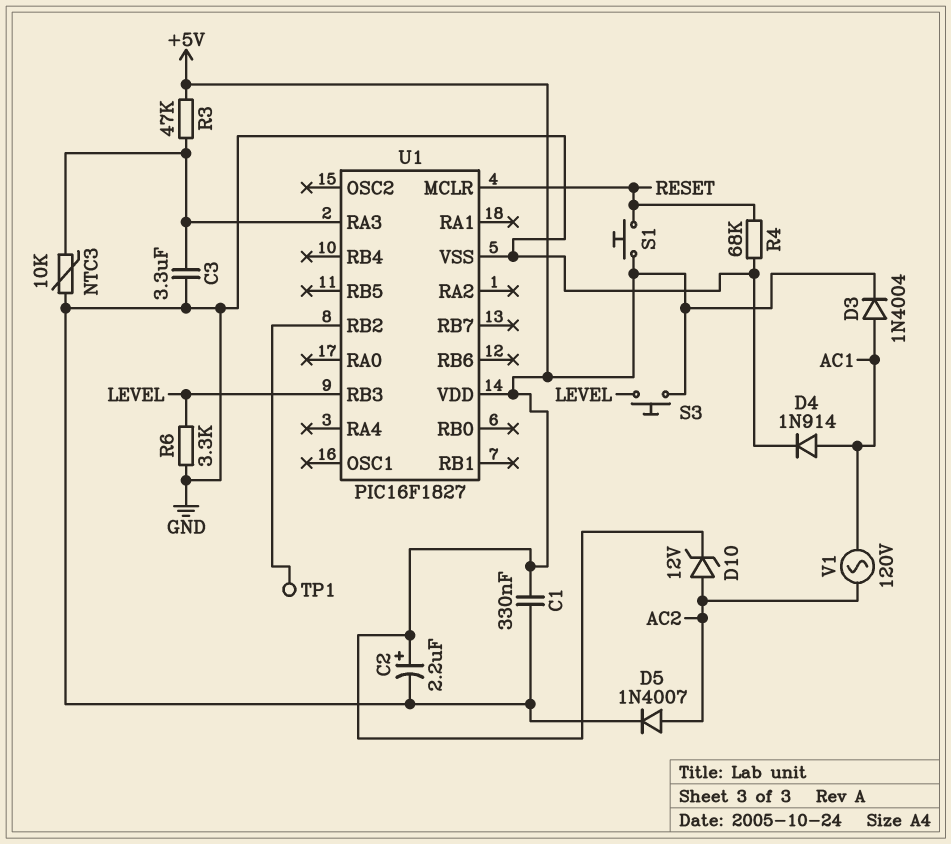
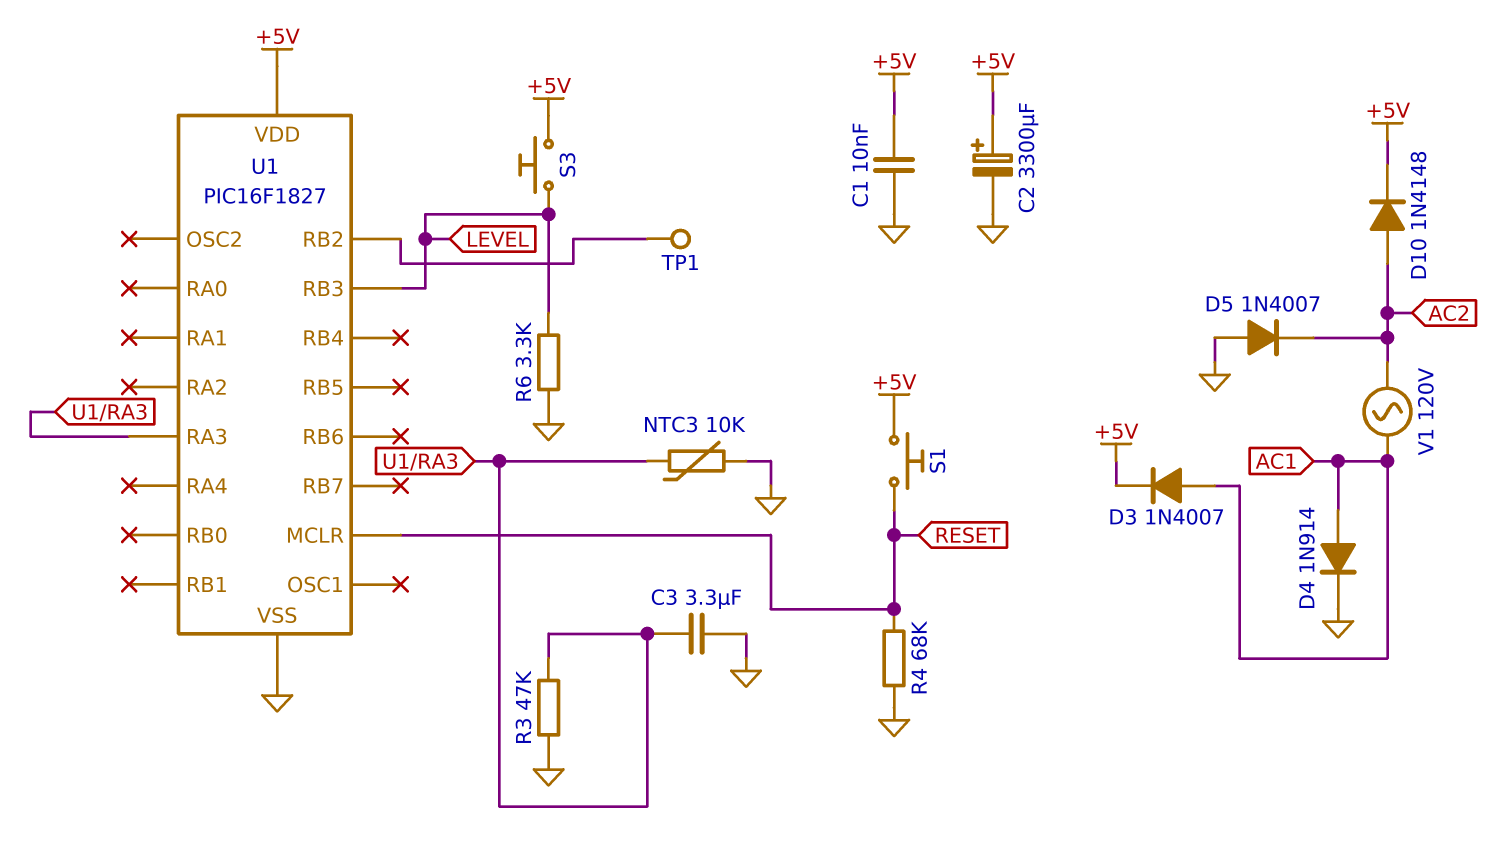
C1: 330nF (+5V, GND) -> 10nF (+5V, GND)
C2: 2.2uF (plus +5V, minus GND) -> 3300uF (plus +5V, minus GND)
D3: diode 1N4004 (A AC1, K +5V) -> diode 1N4007 (A AC1, K +5V)
D5: diode 1N4007 (A AC2, K GND) -> diode 1N4007 (A GND, K AC2)
D10: zener 12V (A AC2, K +5V) -> diode 1N4148 (A AC2, K +5V)
R3: 47k (+5V, U1/RA3) -> 47k (GND, U1/RA3)

